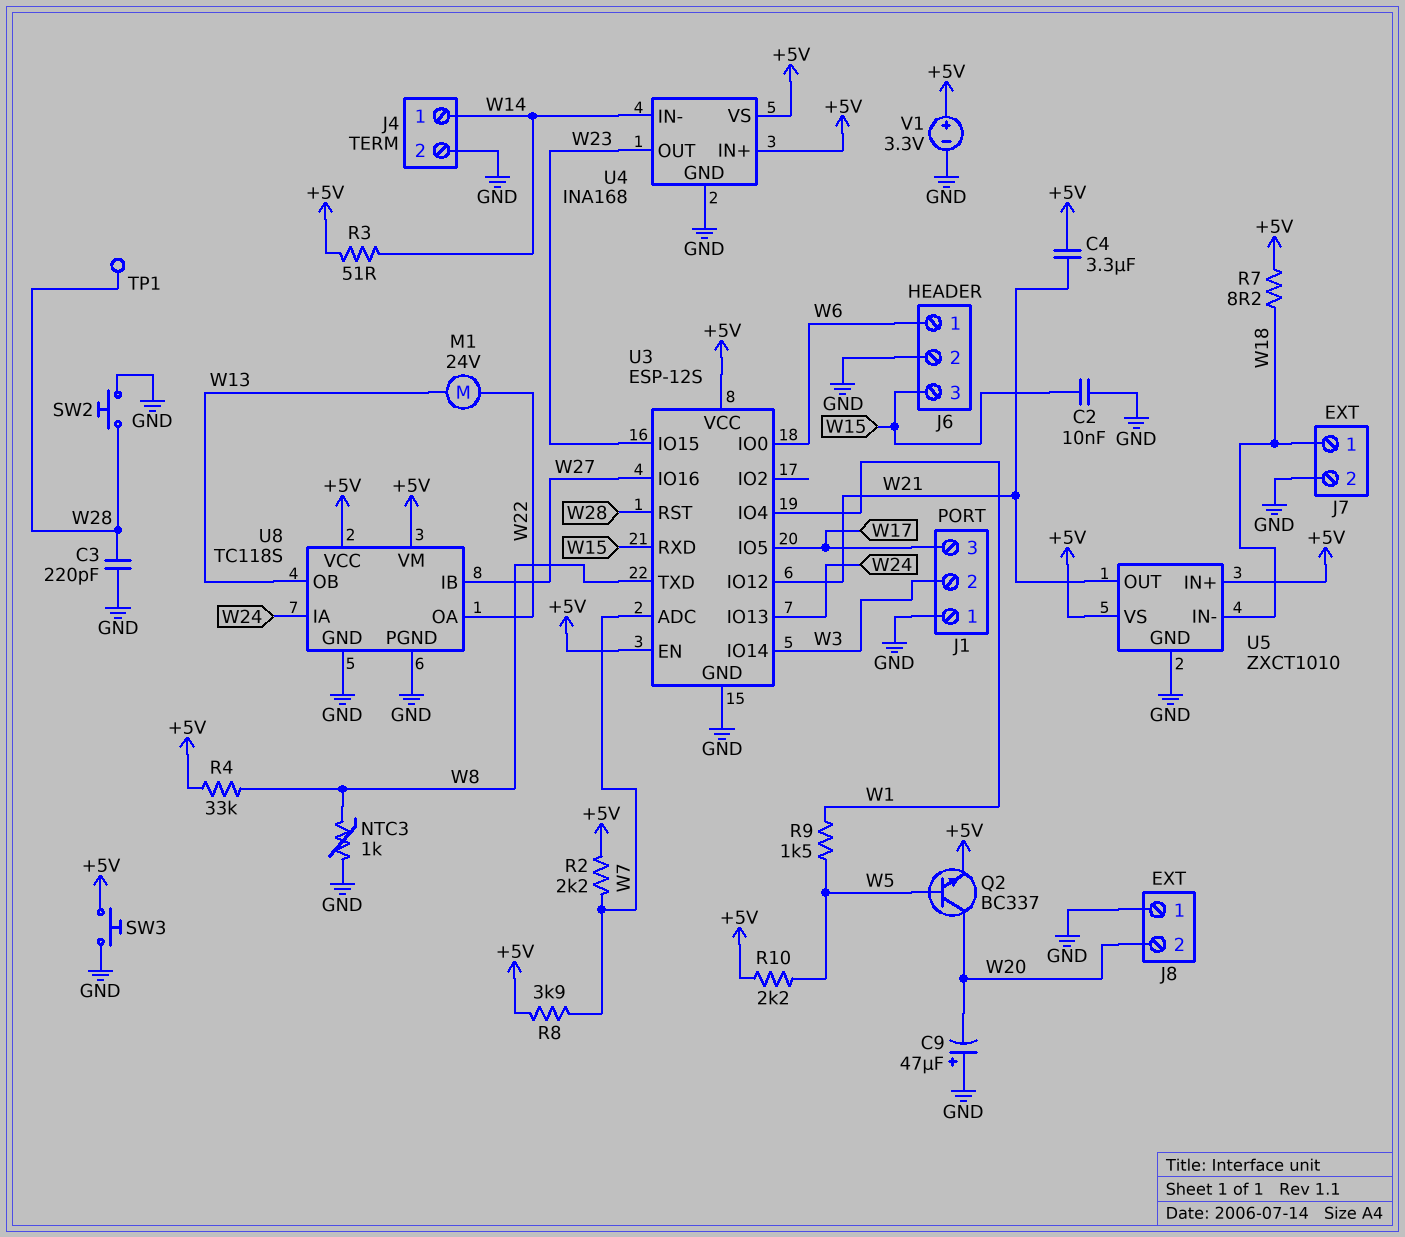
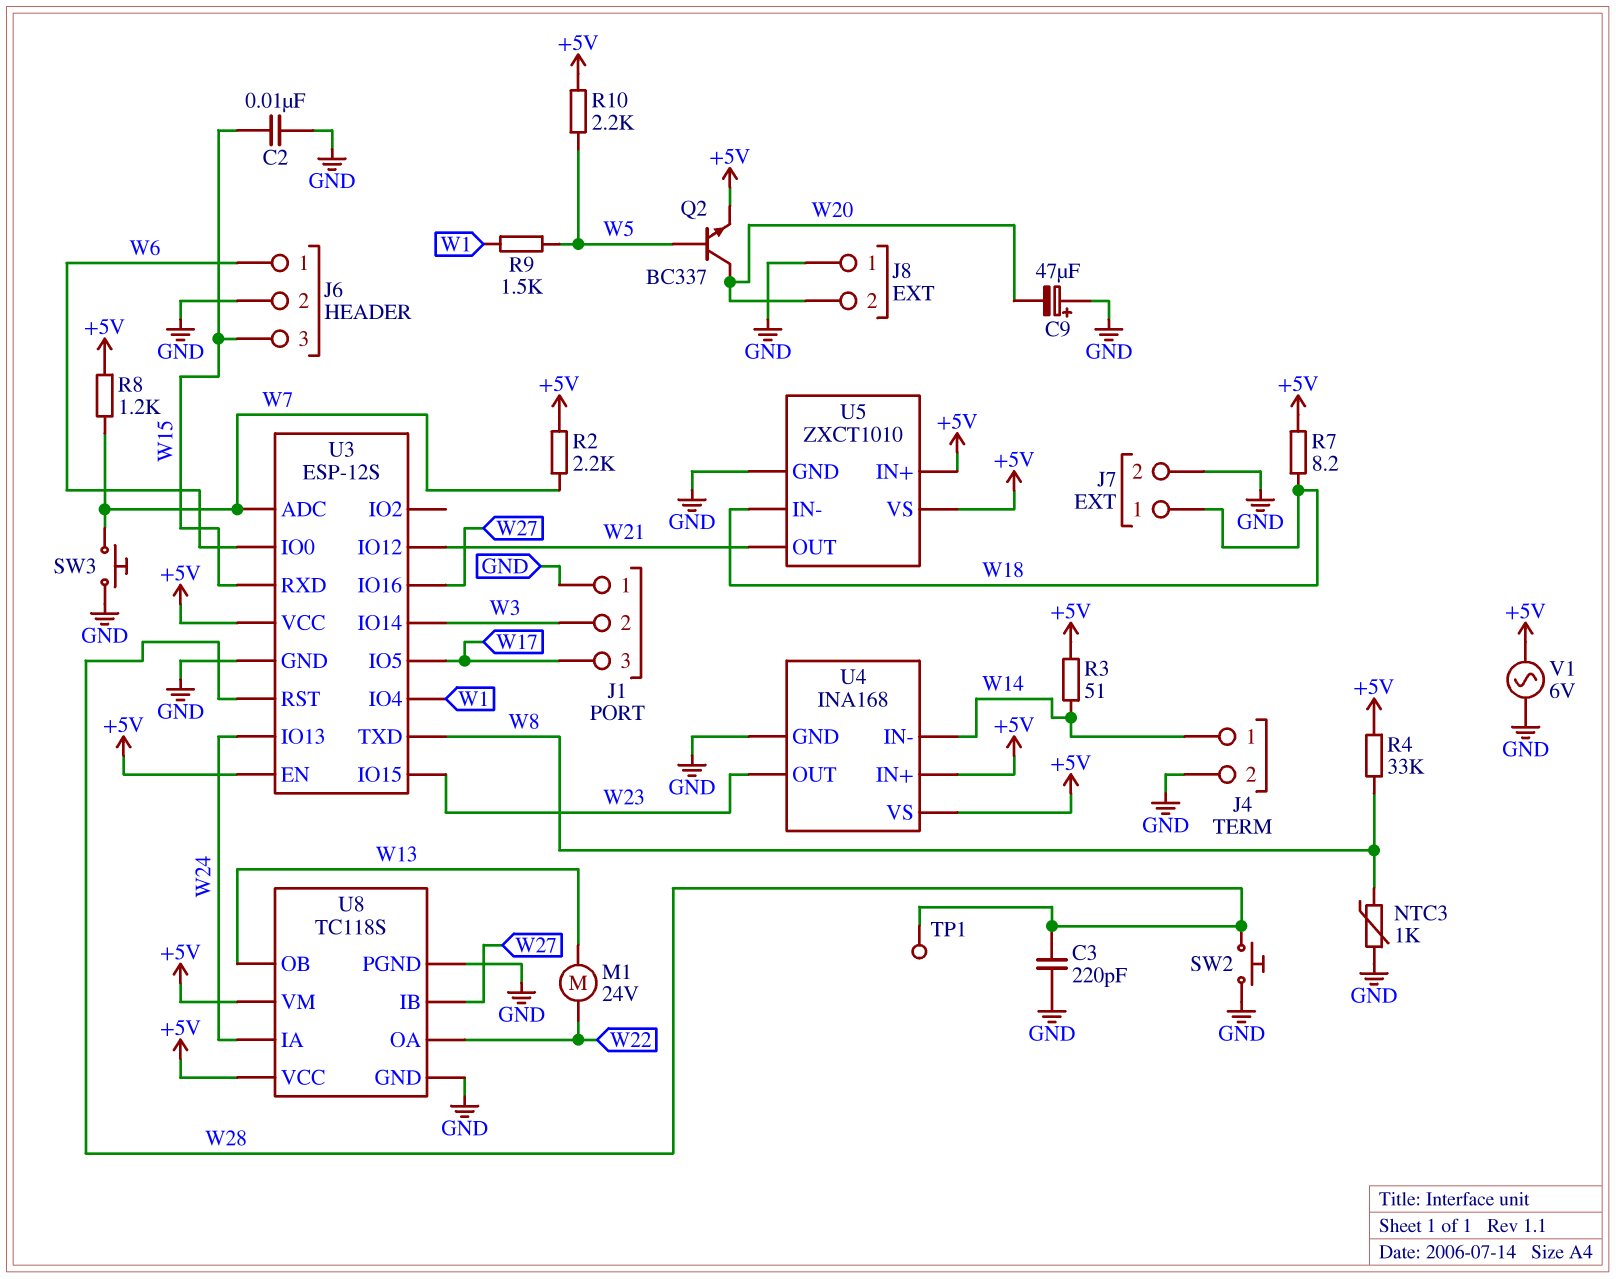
C4: 3.3uF (+5V, W21) -> none
R8: 3.9k (+5V, W7) -> 1.2k (+5V, W7)
SW3: button (+5V, GND) -> button (GND, W7)
V1: 3.3V (plus +5V, minus GND) -> AC 6V (+5V, GND)

